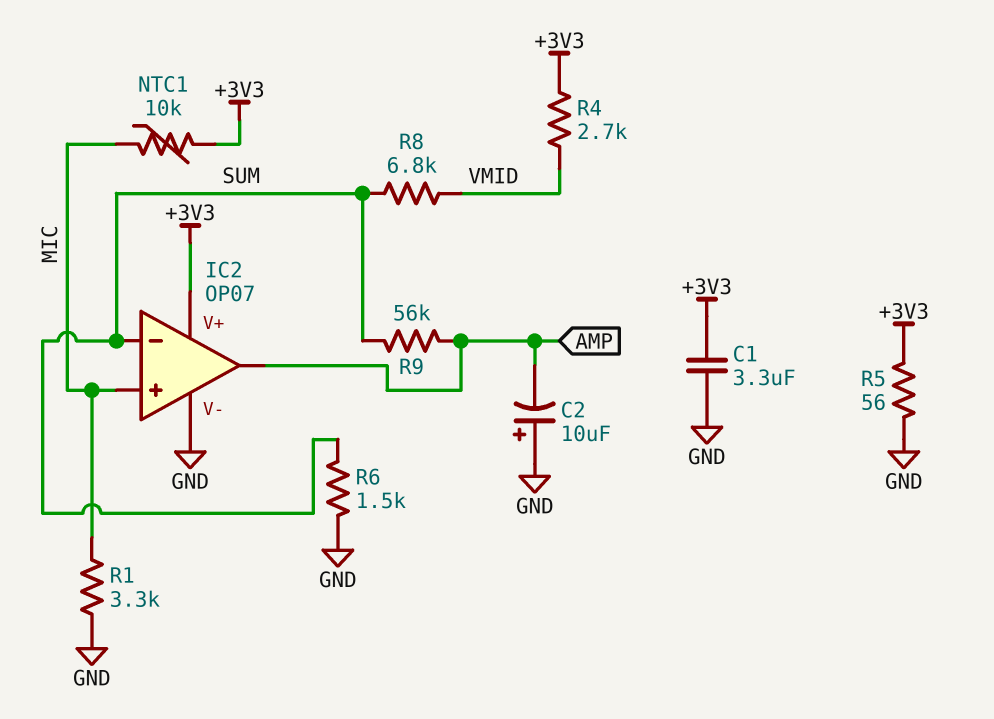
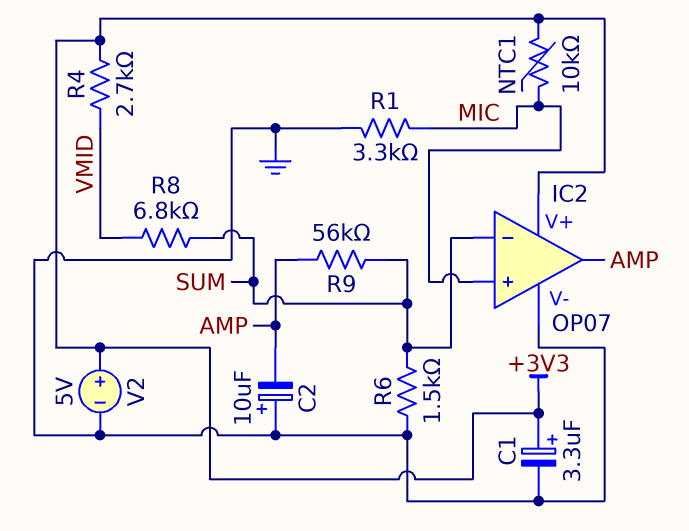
C1: 3.3uF (+3V3, GND) -> 3.3uF (plus +3V3, minus GND)
R5: 56 (+3V3, GND) -> none
V2: none -> 5V (plus +3V3, minus GND)

